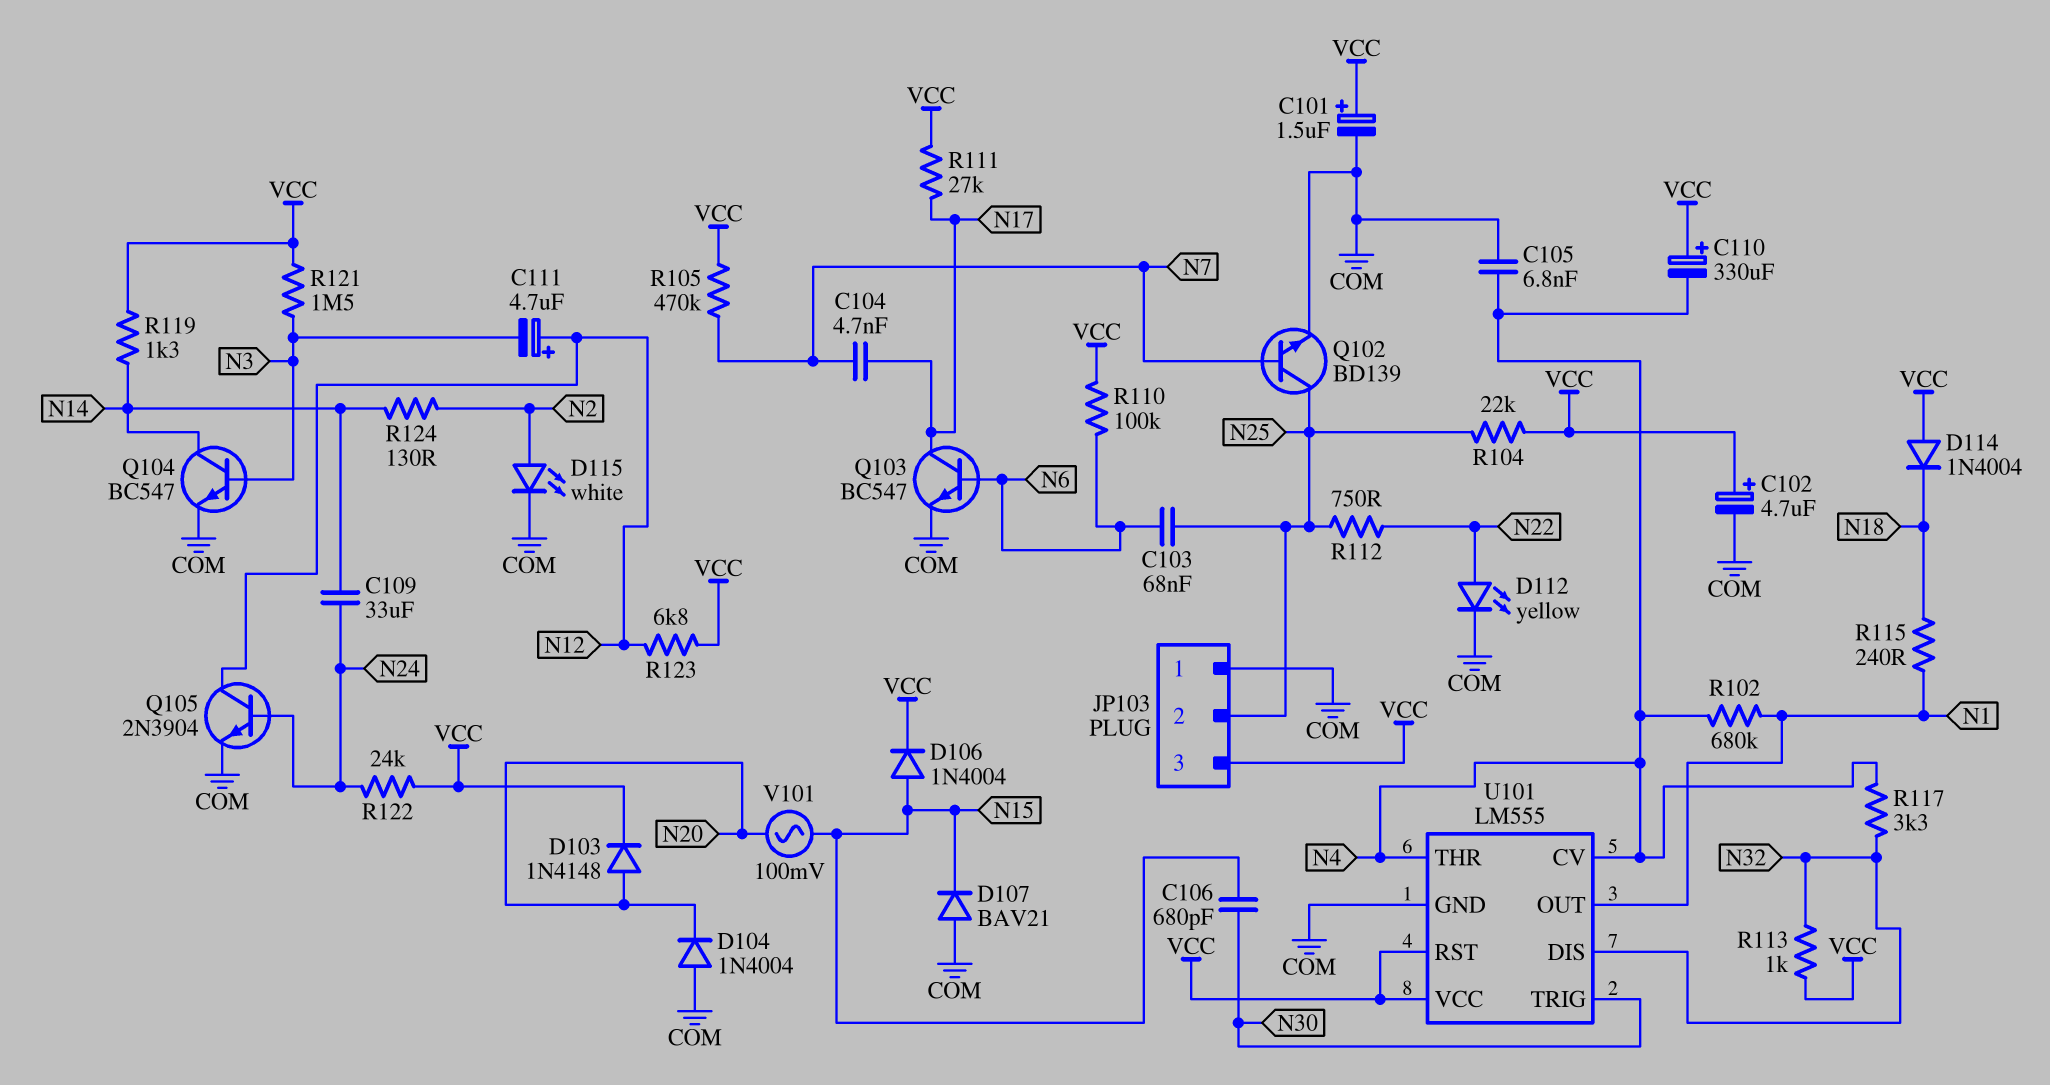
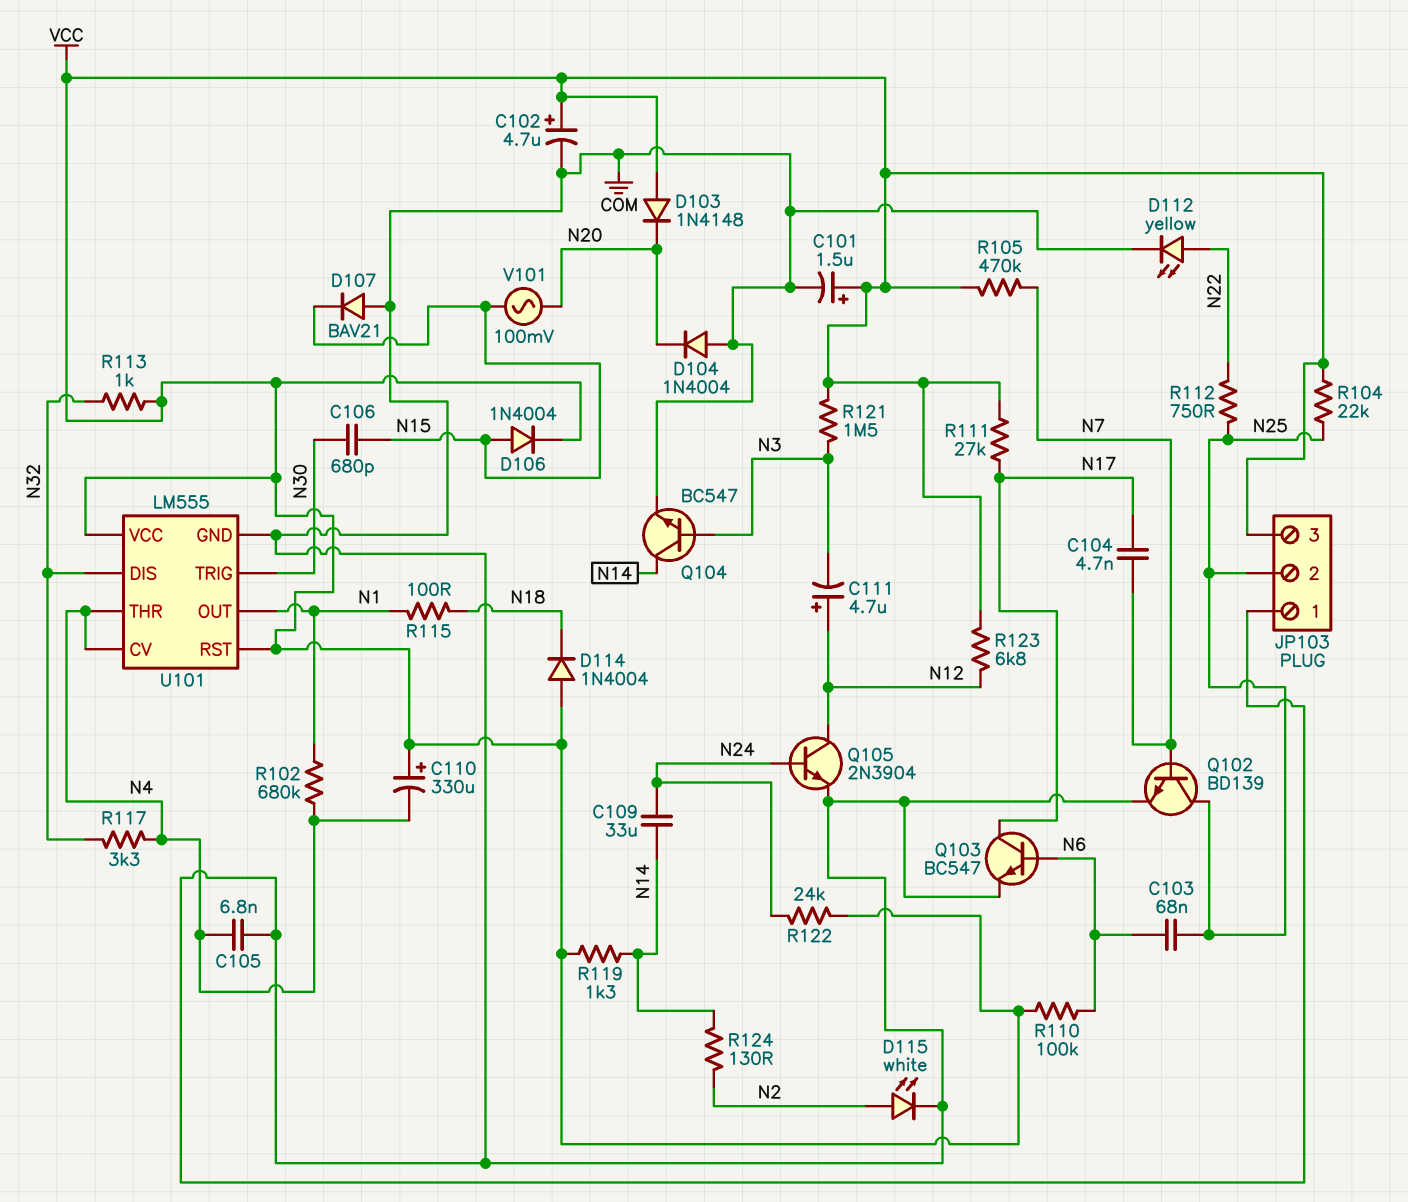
D103: diode 1N4148 (A N20, K VCC) -> diode 1N4148 (A VCC, K N20)
R115: 240 (N1, N18) -> 100 (N1, N18)

